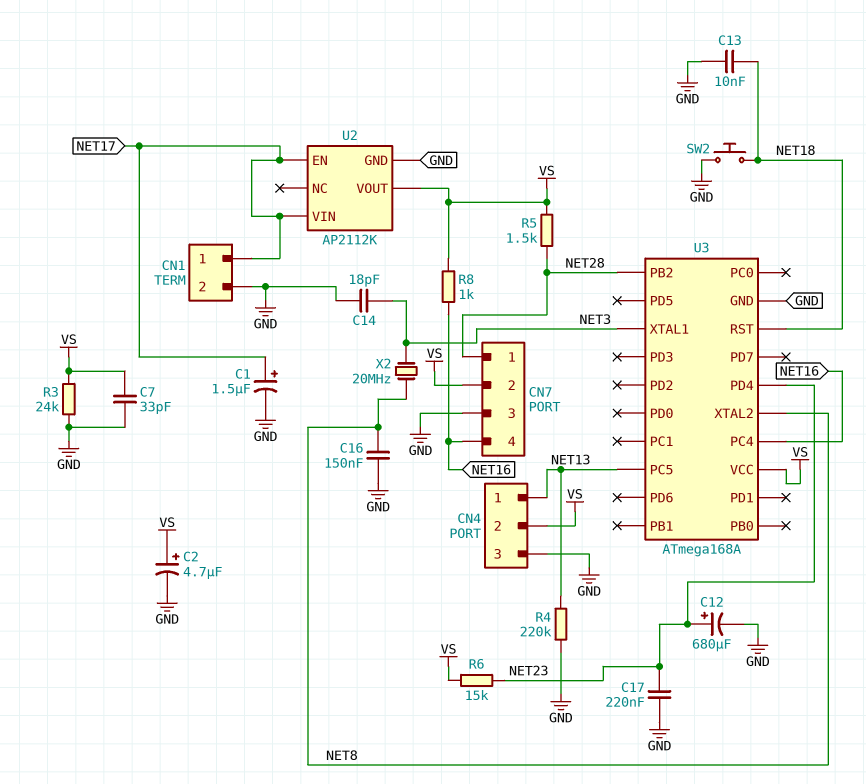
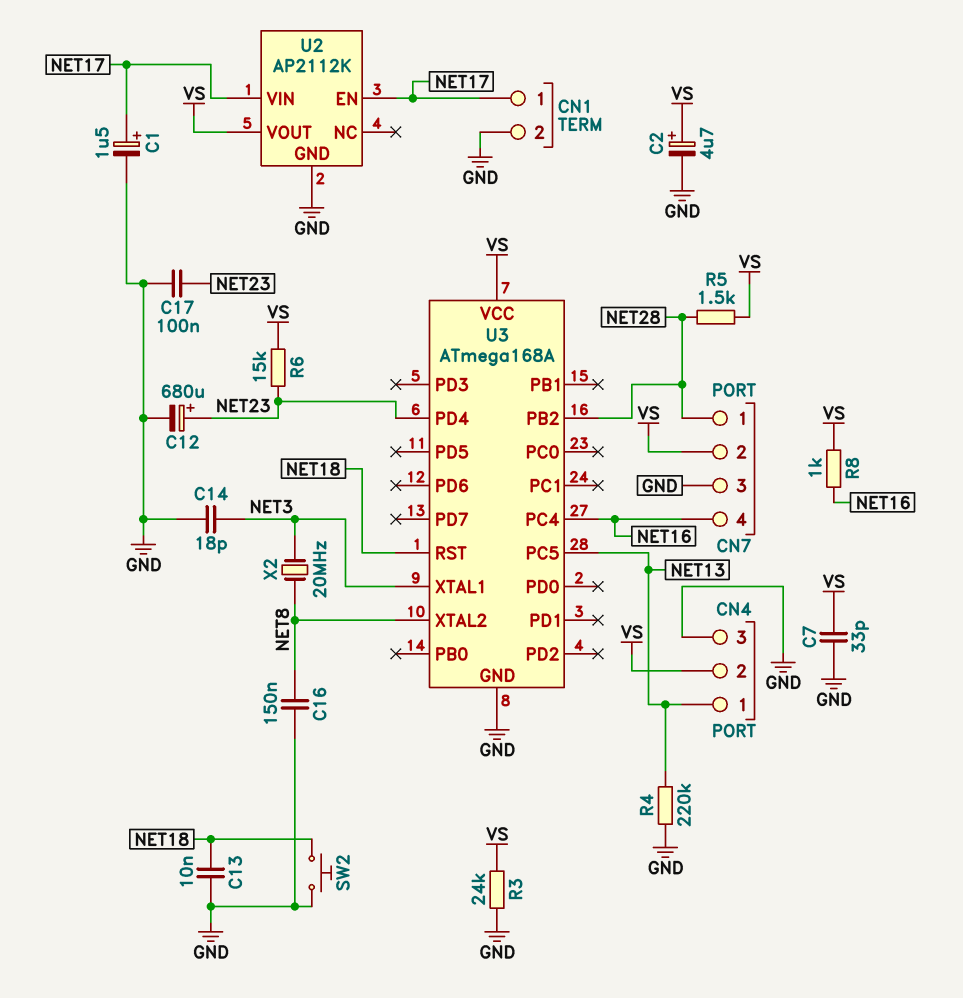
C17: 220nF (GND, NET23) -> 100nF (GND, NET23)

